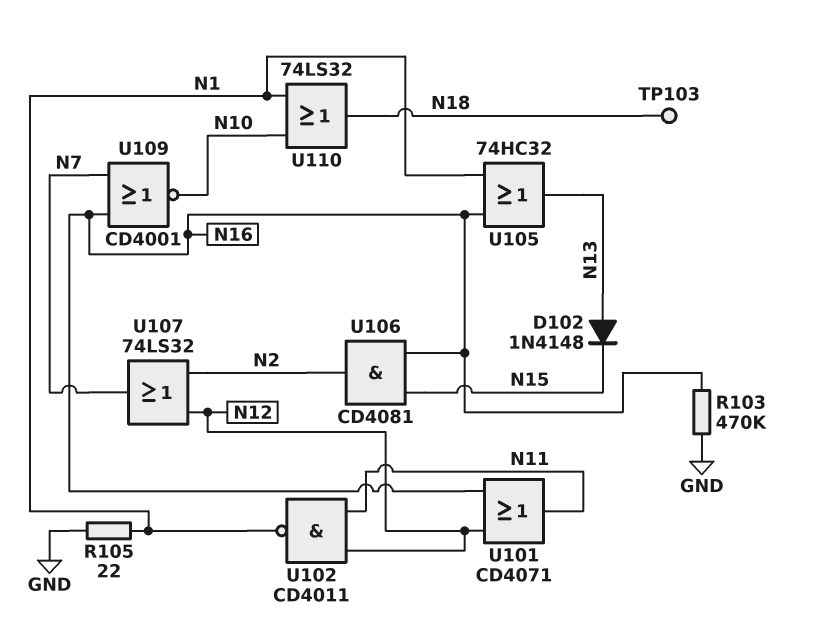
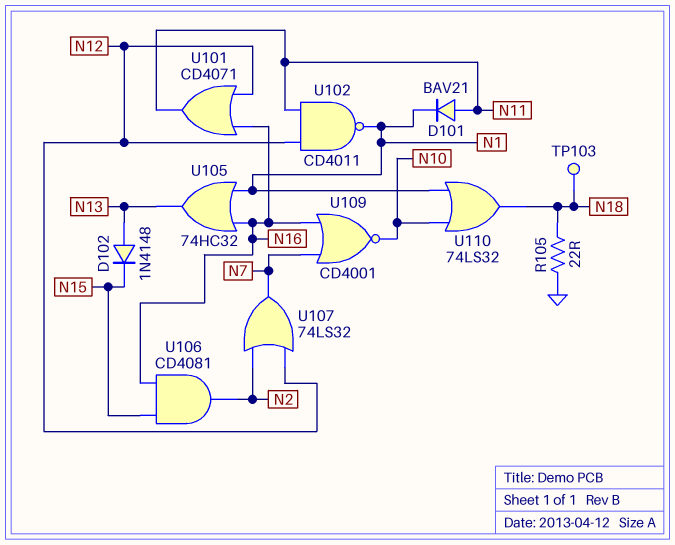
D101: none -> diode BAV21 (A N11, K N1)
R103: 470k (GND, N16) -> none
R105: 22 (GND, N1) -> 22 (GND, N18)

